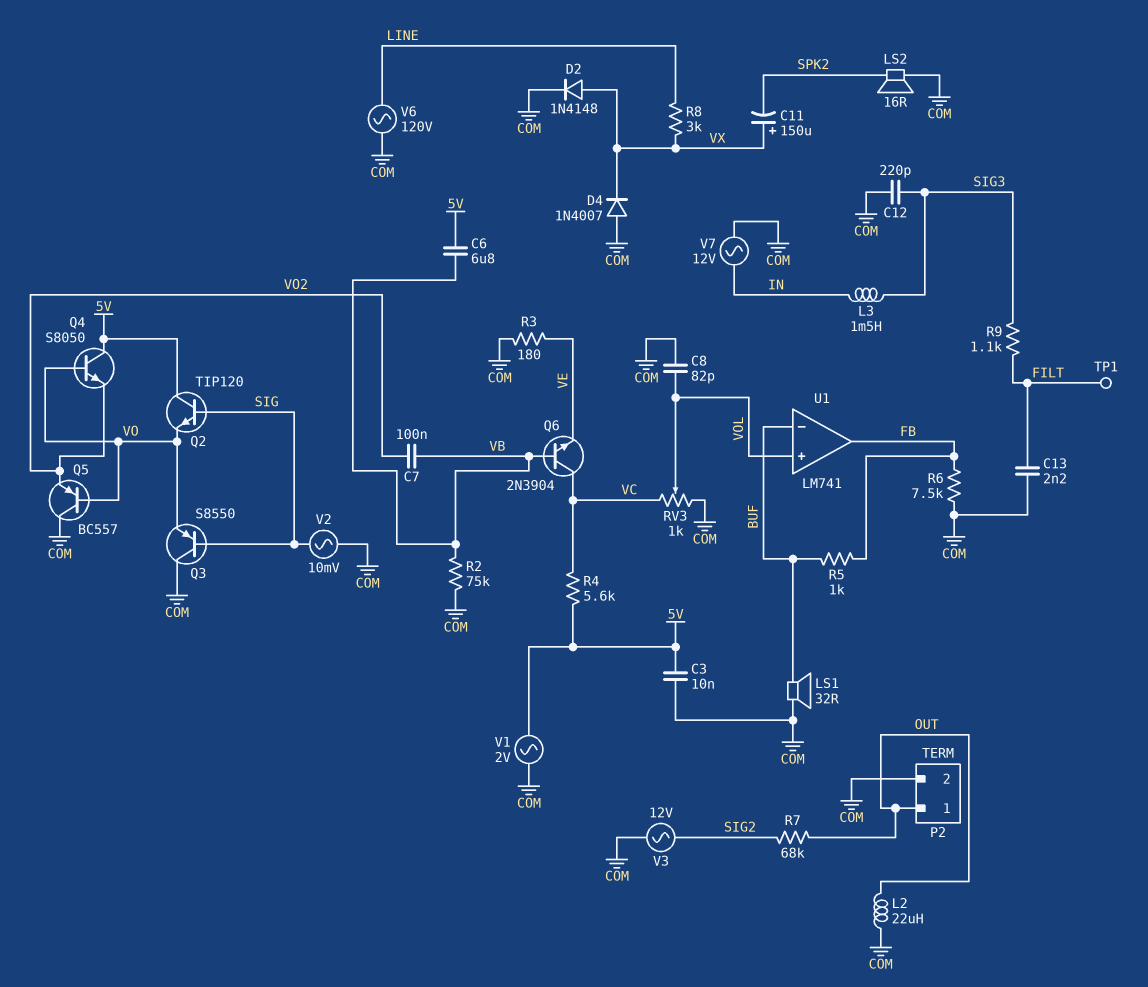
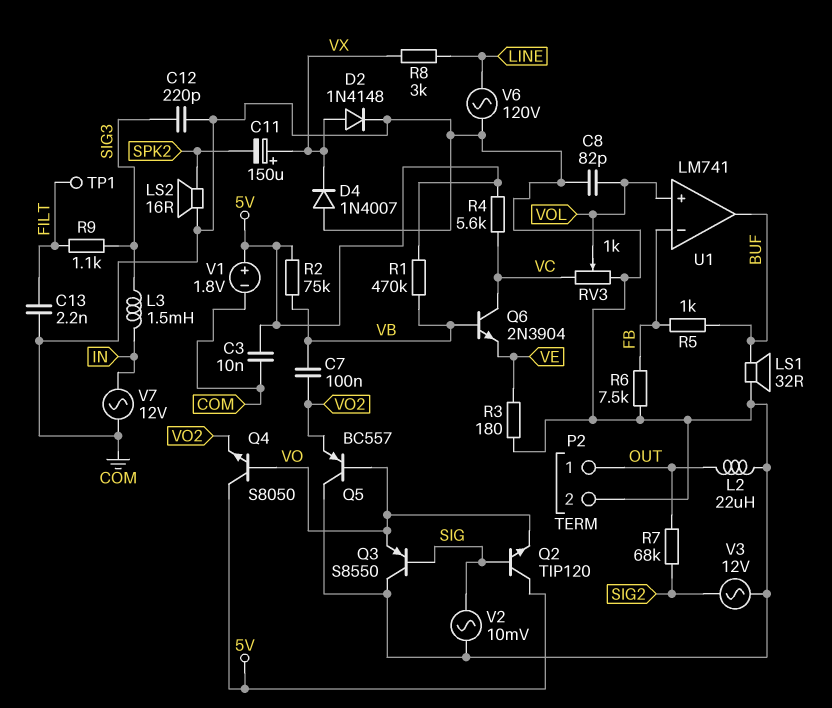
C6: 6.8uF (5V, VB) -> none
R1: none -> 470k (5V, VB)
R2: 75k (COM, VB) -> 75k (5V, VB)
U1 pin in-: BUF -> FB
U1 pin out: FB -> BUF
V1: AC 2V (5V, COM) -> 1.8V (plus 5V, minus COM)

